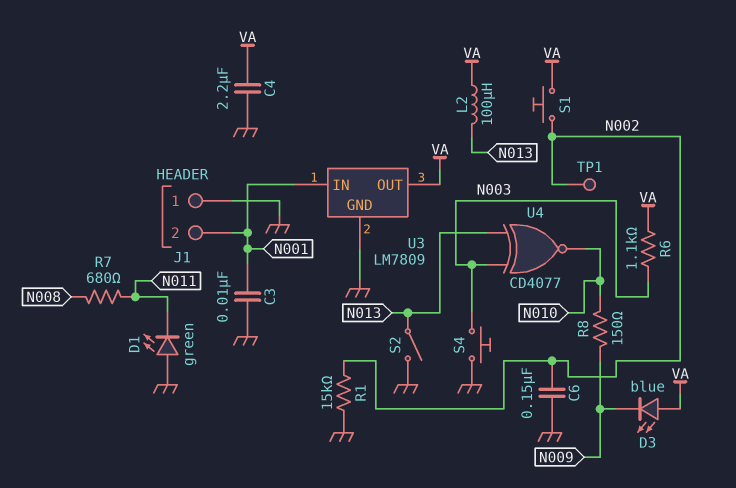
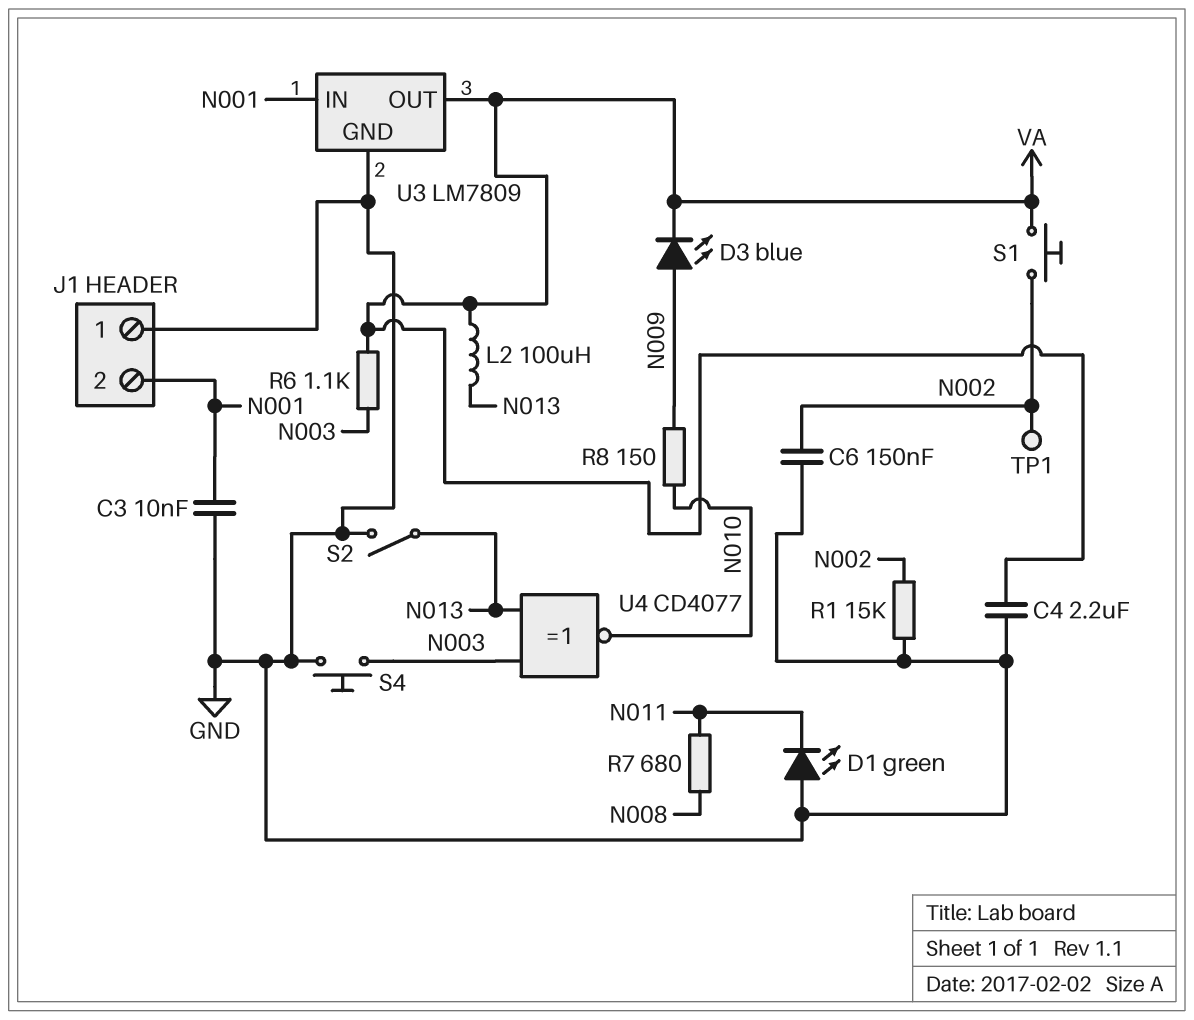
D3: LED blue (A VA, K N009) -> LED blue (A N009, K VA)

